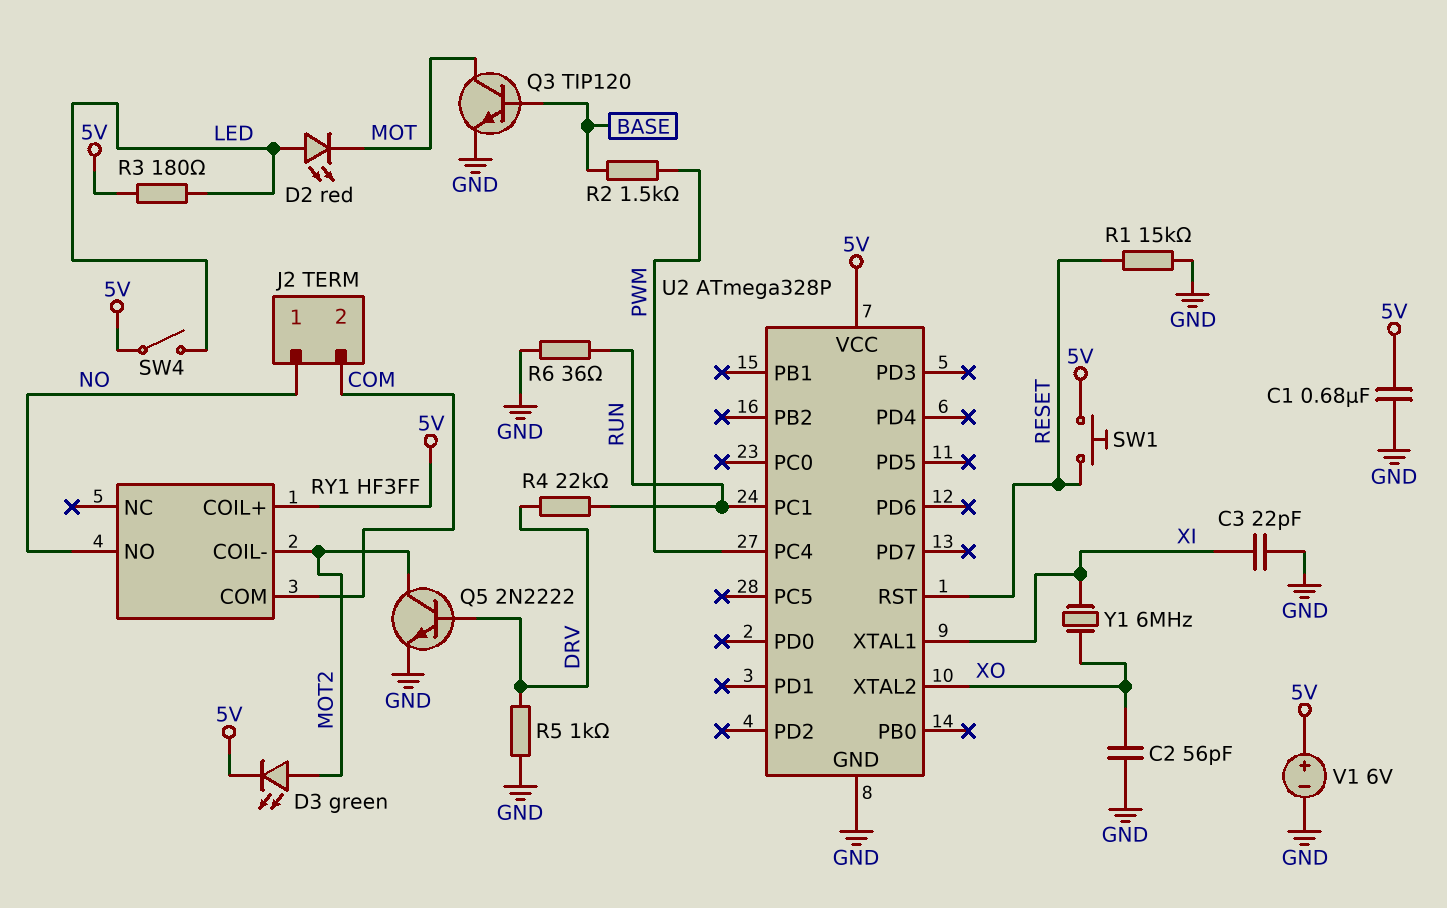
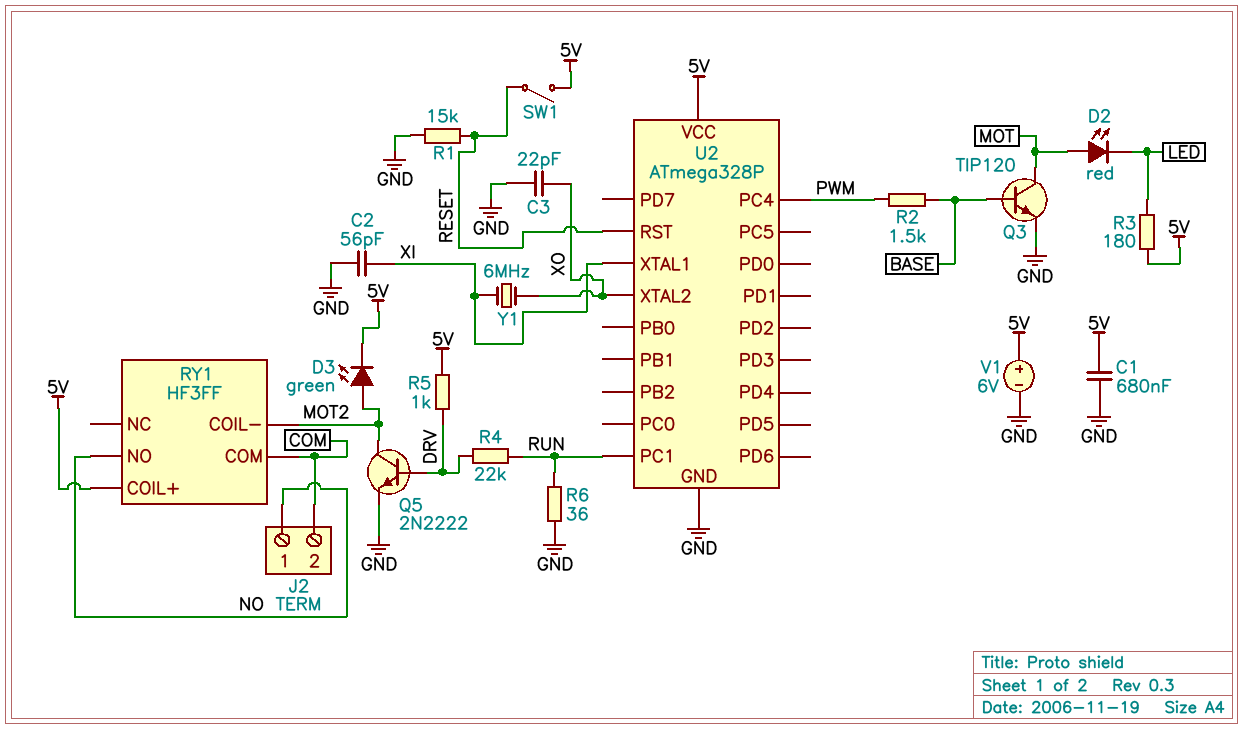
C2: 56pF (GND, XO) -> 56pF (GND, XI)
C3: 22pF (GND, XI) -> 22pF (GND, XO)
D2: LED red (A LED, K MOT) -> LED red (A MOT, K LED)
R5: 1k (DRV, GND) -> 1k (5V, DRV)
SW1: button (5V, RESET) -> switch (5V, RESET)
SW4: switch (5V, LED) -> none

